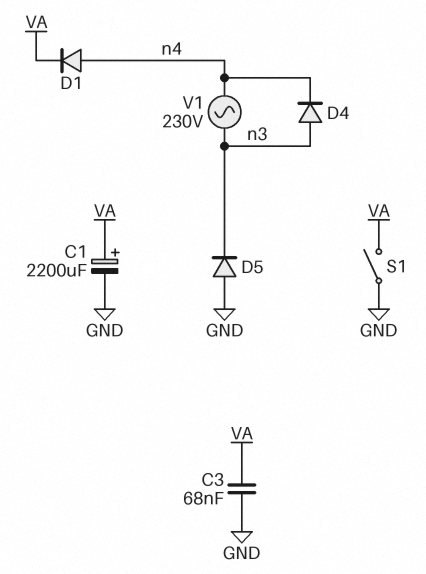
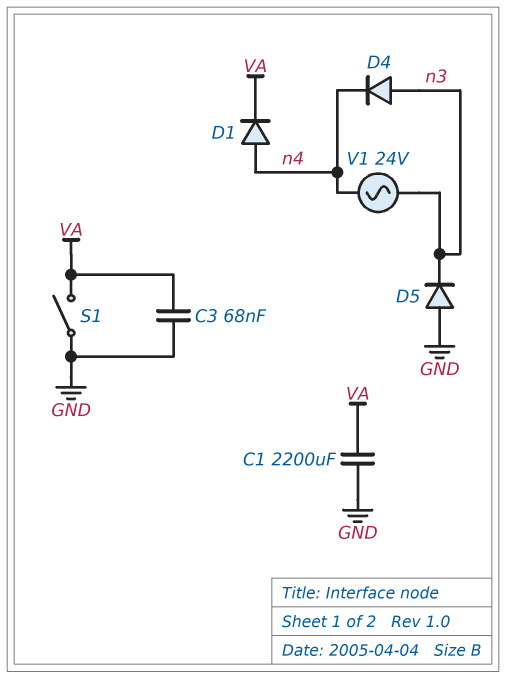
C1: 2200uF (plus VA, minus GND) -> 2200uF (GND, VA)
V1: AC 230V (n3, n4) -> AC 24V (n3, n4)

